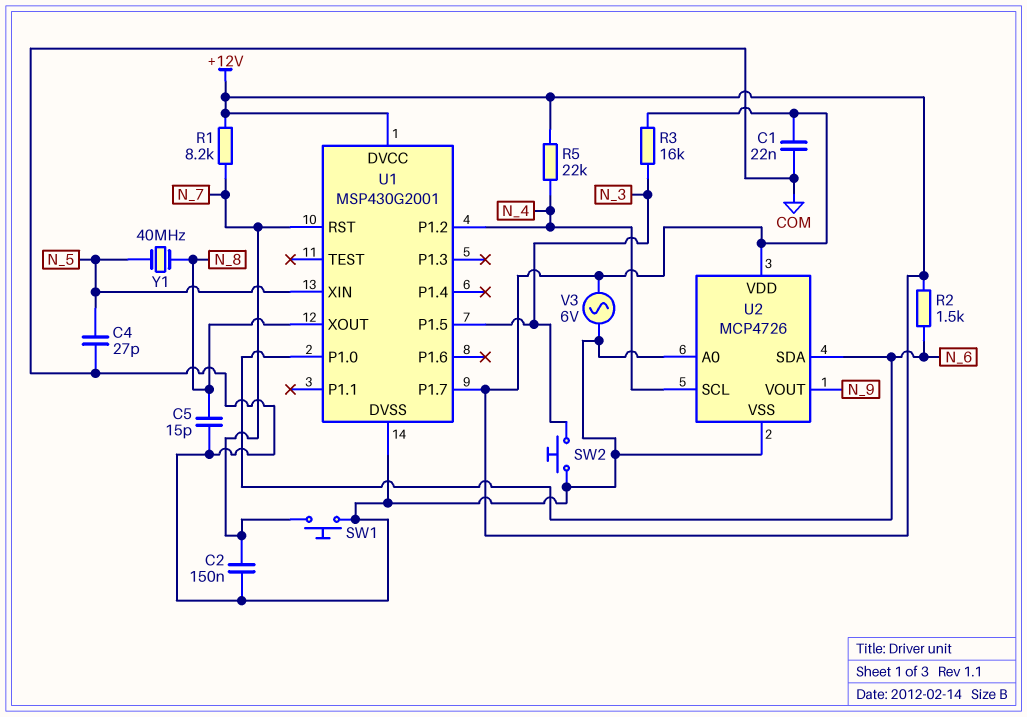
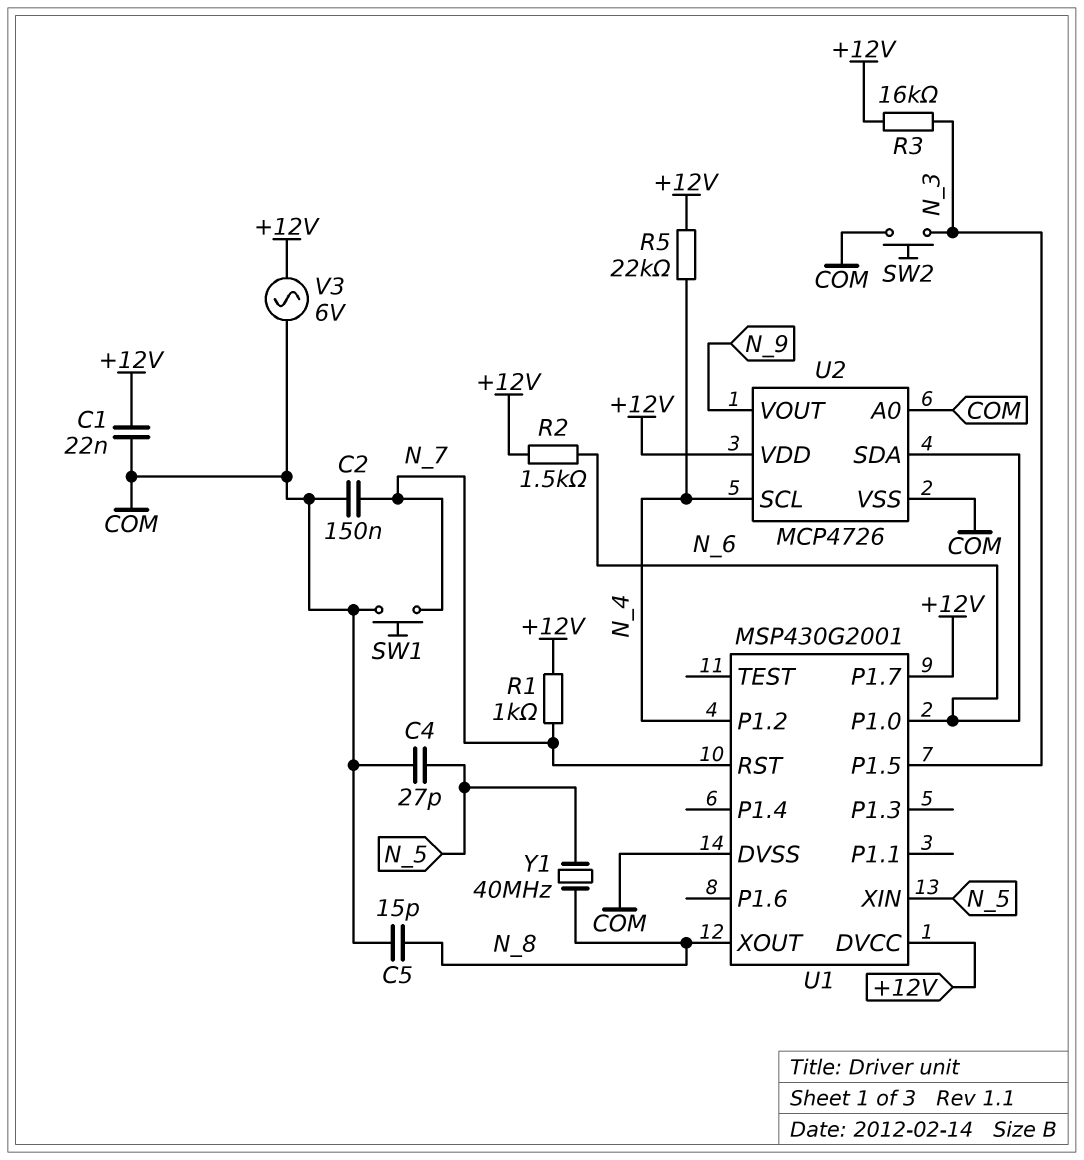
R1: 8.2k (+12V, N_7) -> 1k (+12V, N_7)

